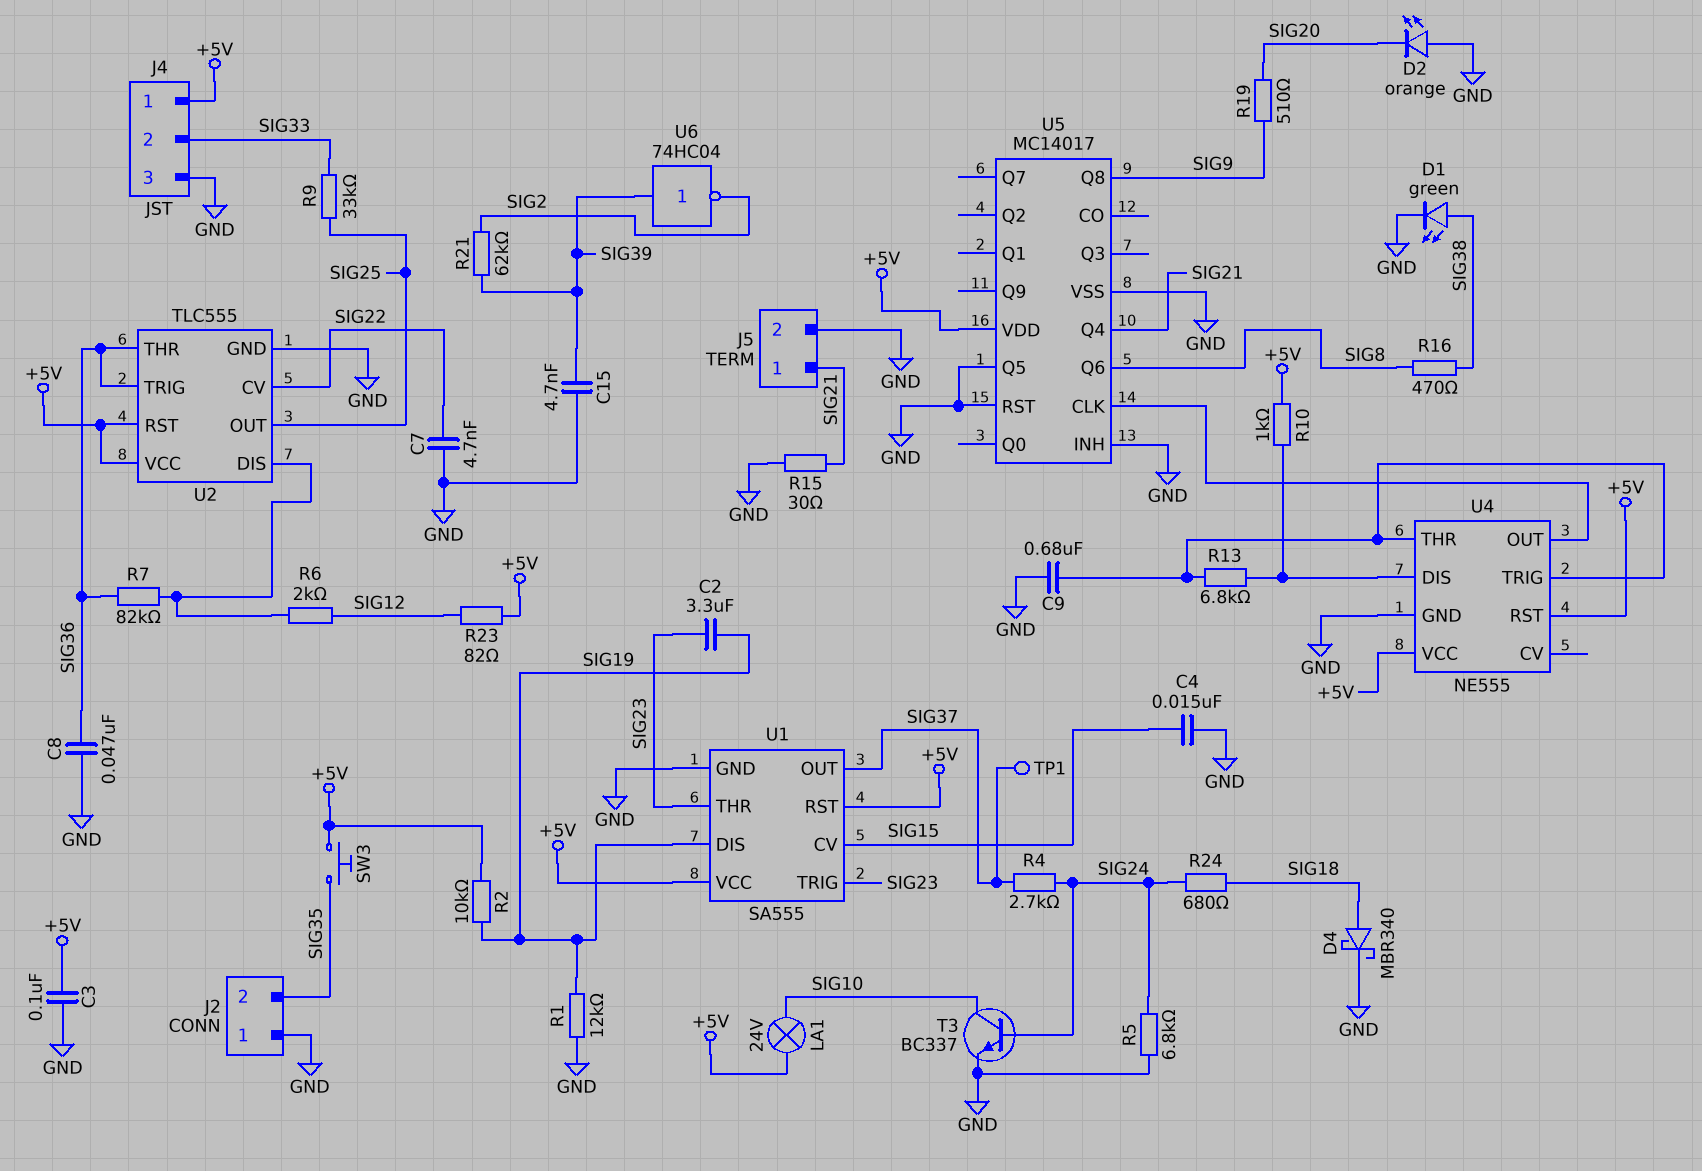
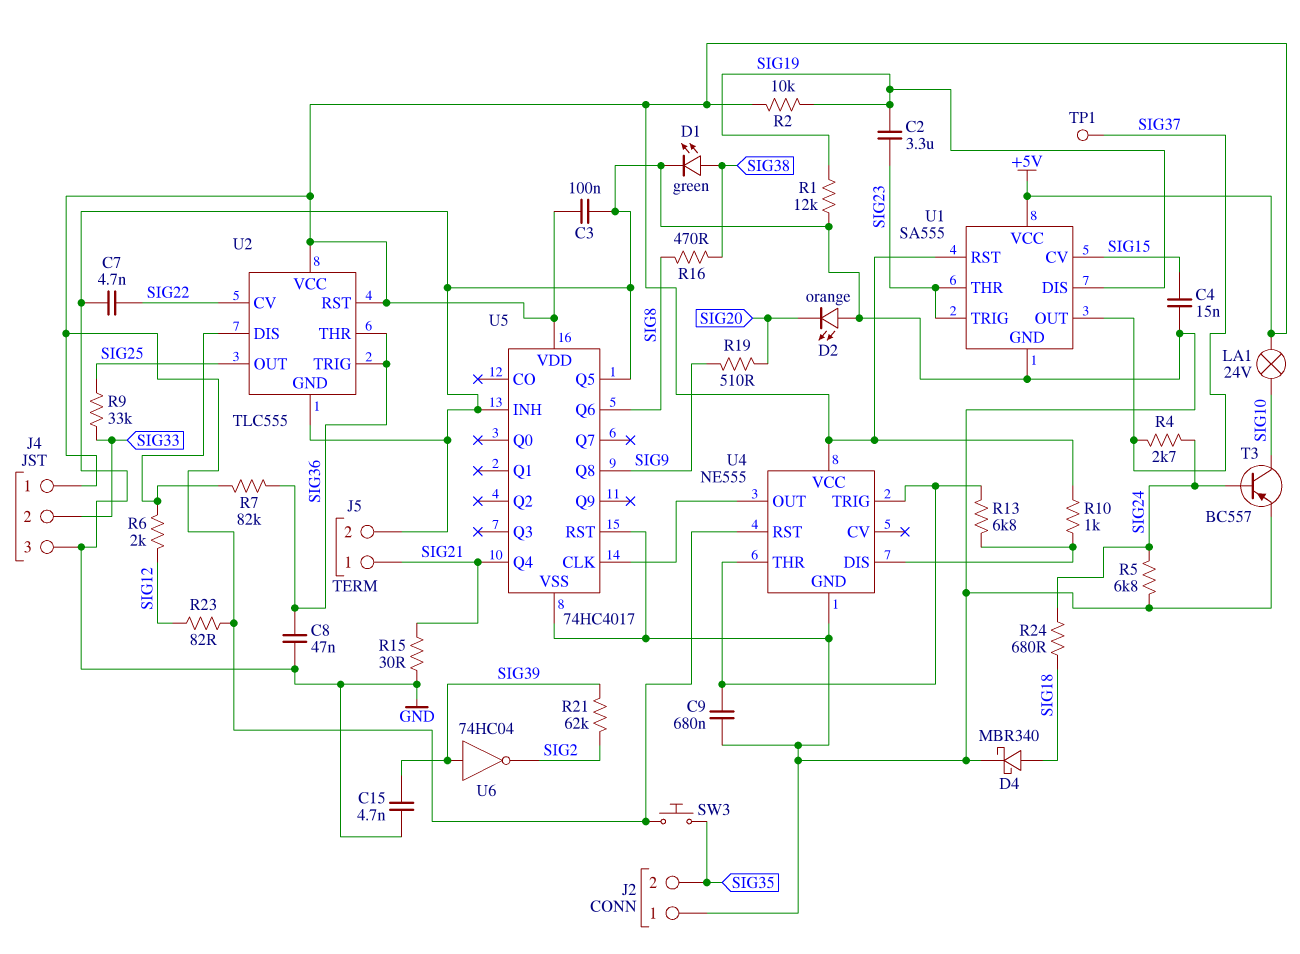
T3: NPN BC337 (B SIG24, C SIG10, E GND) -> PNP BC557 (B SIG24, C SIG10, E GND)
U5: MC14017 -> 74HC4017

